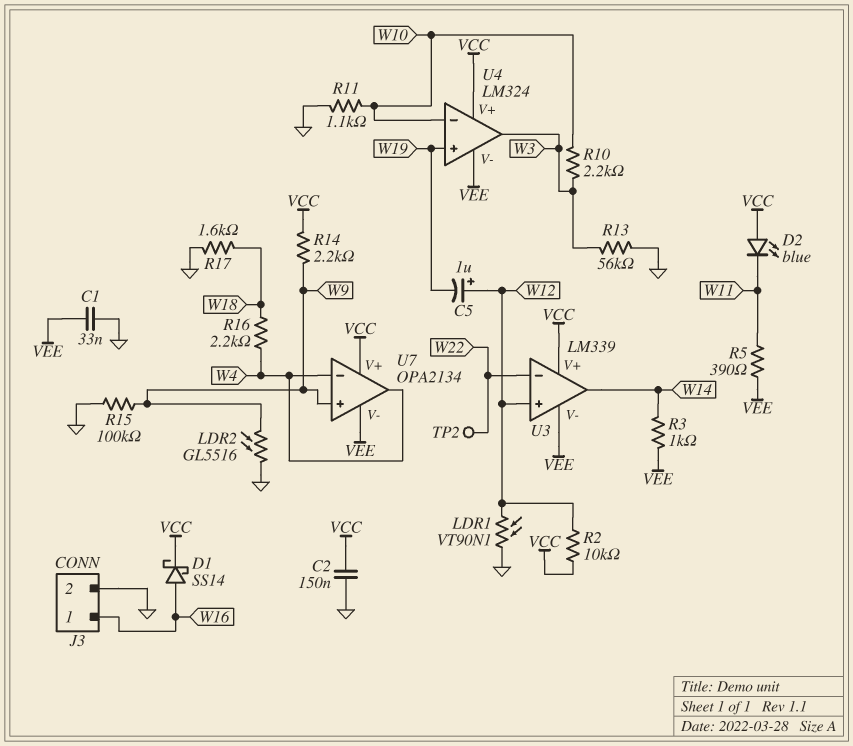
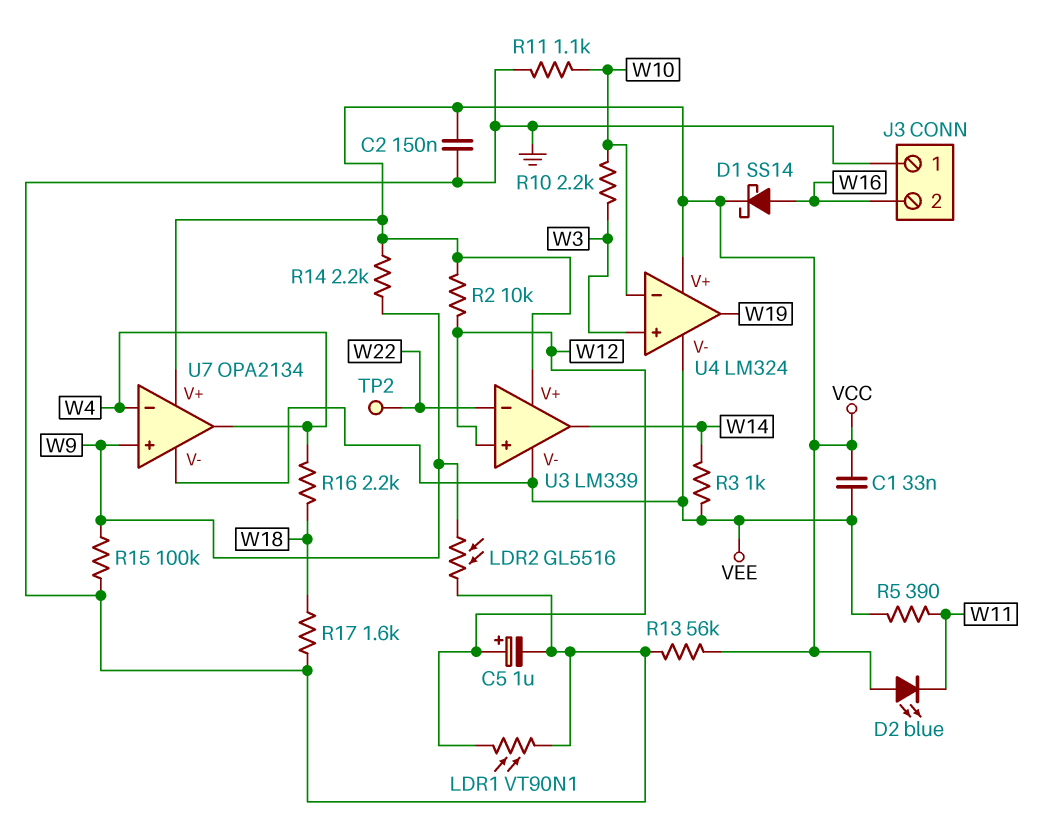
C1: 33nF (GND, VEE) -> 33nF (VCC, VEE)
C5: 1uF (plus W12, minus W19) -> 1uF (plus W12, minus GND)
J3 pin 1: W16 -> GND
J3 pin 2: GND -> W16
R13: 56k (GND, W3) -> 56k (GND, VCC)
U4 pin in+: W19 -> W3
U4 pin out: W3 -> W19

